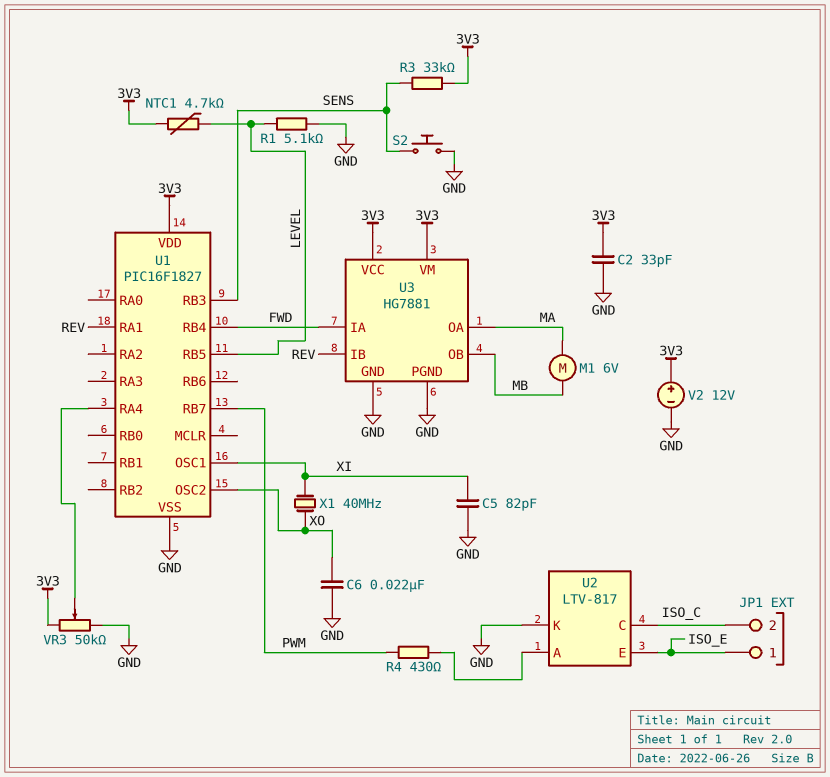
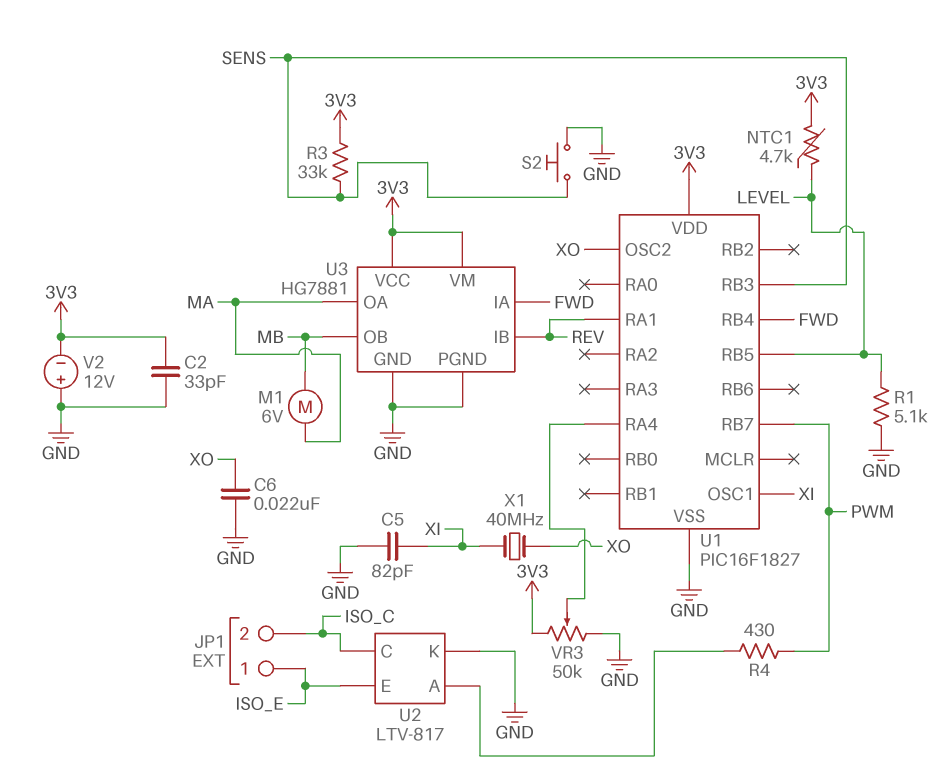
V2: 12V (plus 3V3, minus GND) -> 12V (plus GND, minus 3V3)

